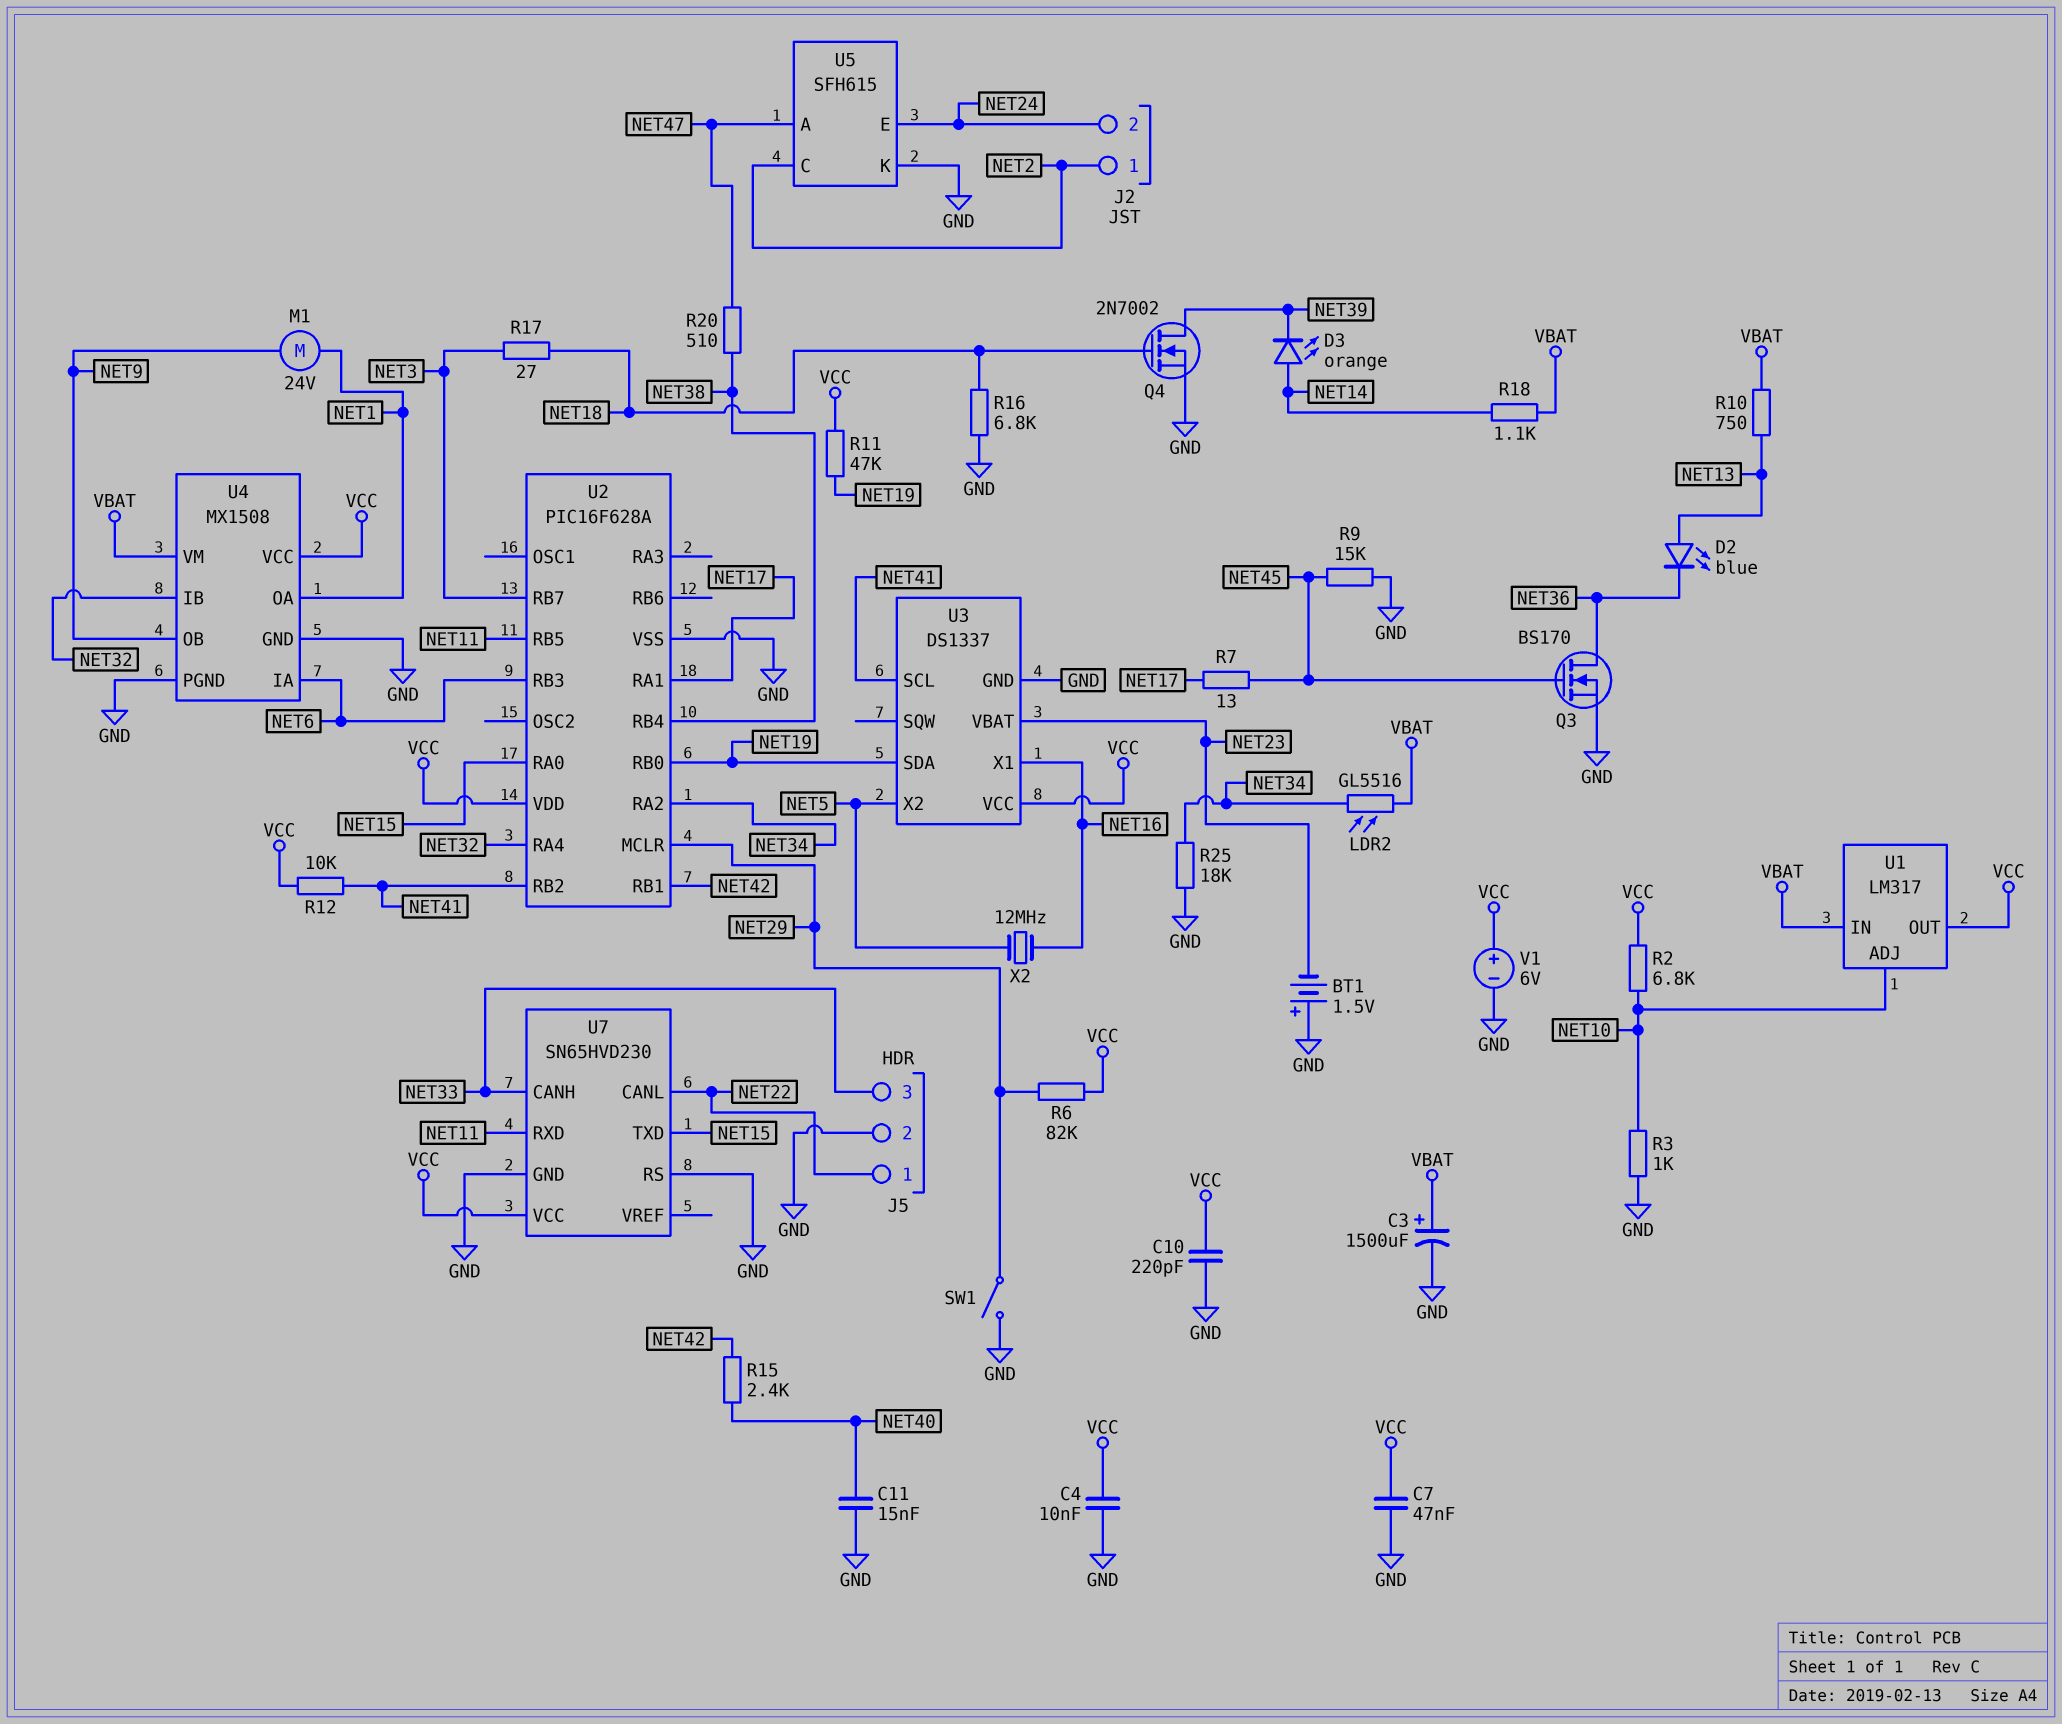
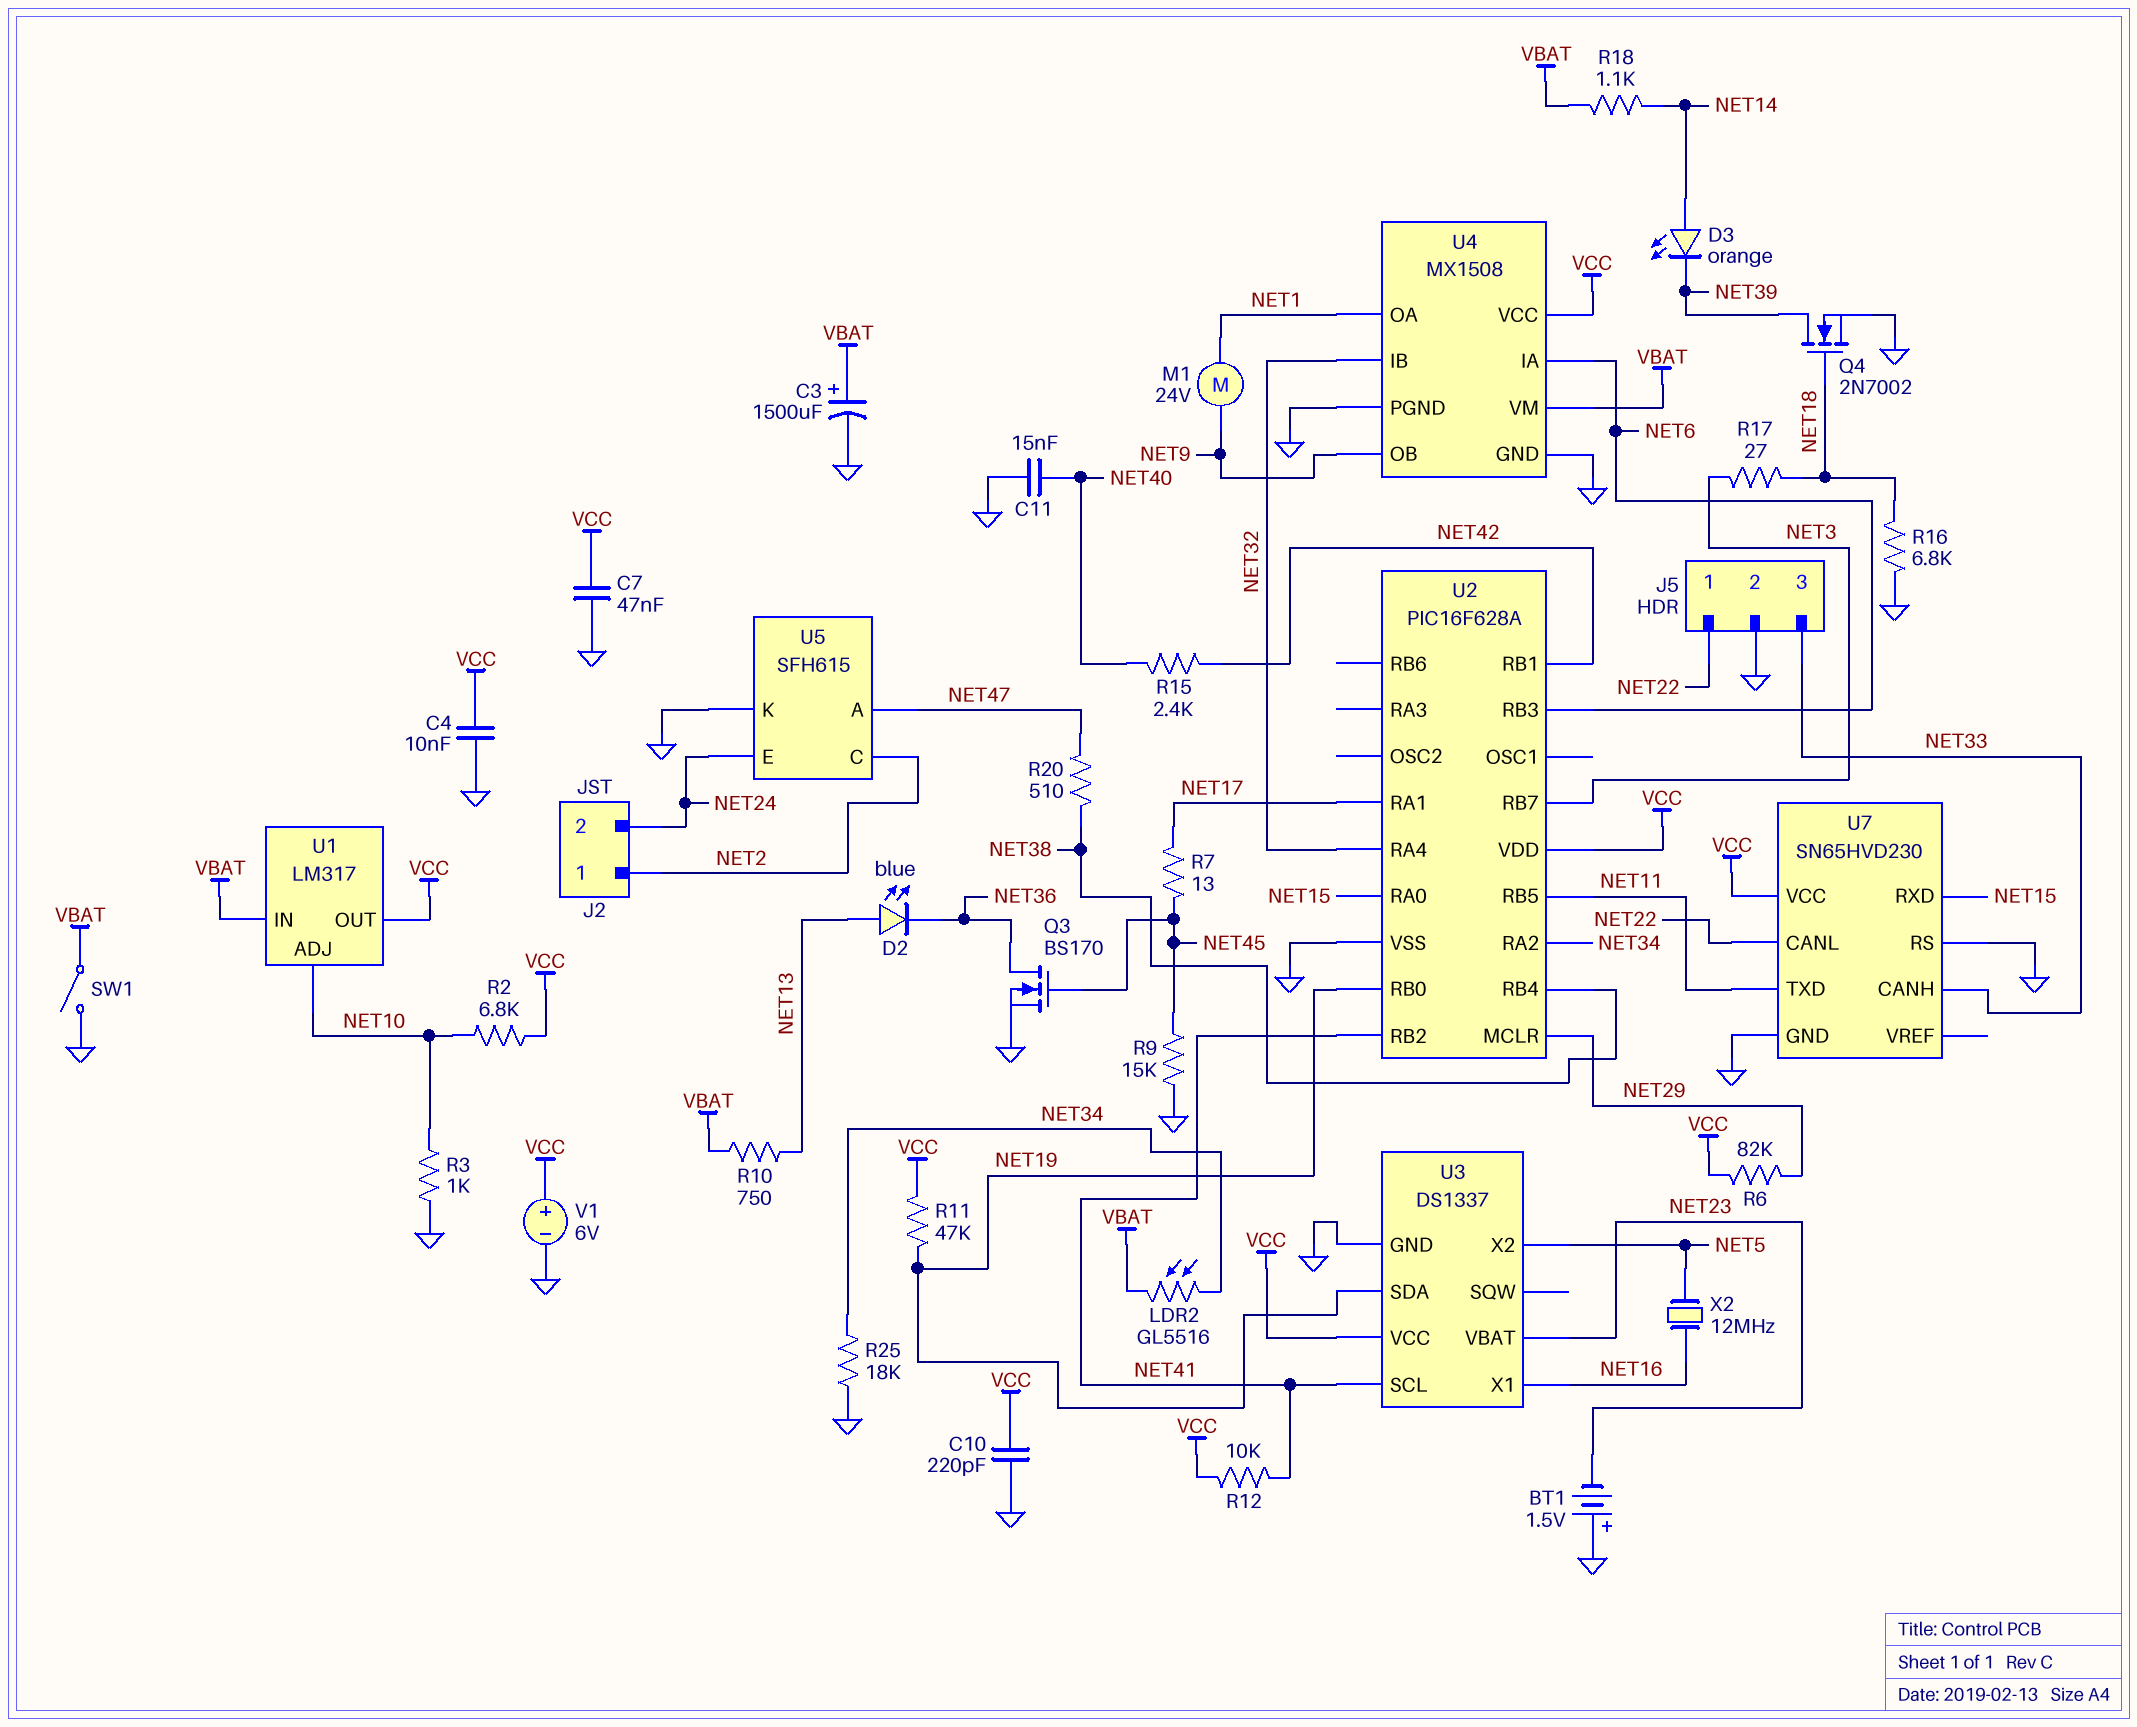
SW1: switch (GND, NET29) -> switch (GND, VBAT)
U7 pin RXD: NET11 -> NET15
U7 pin TXD: NET15 -> NET11

